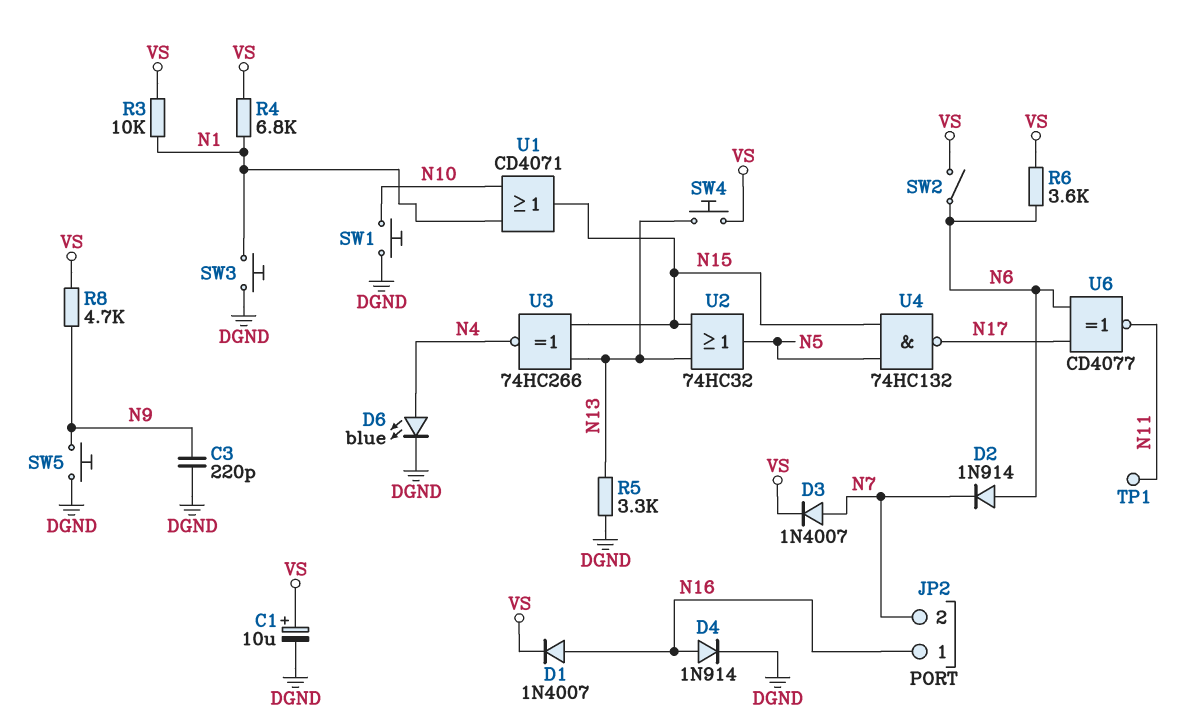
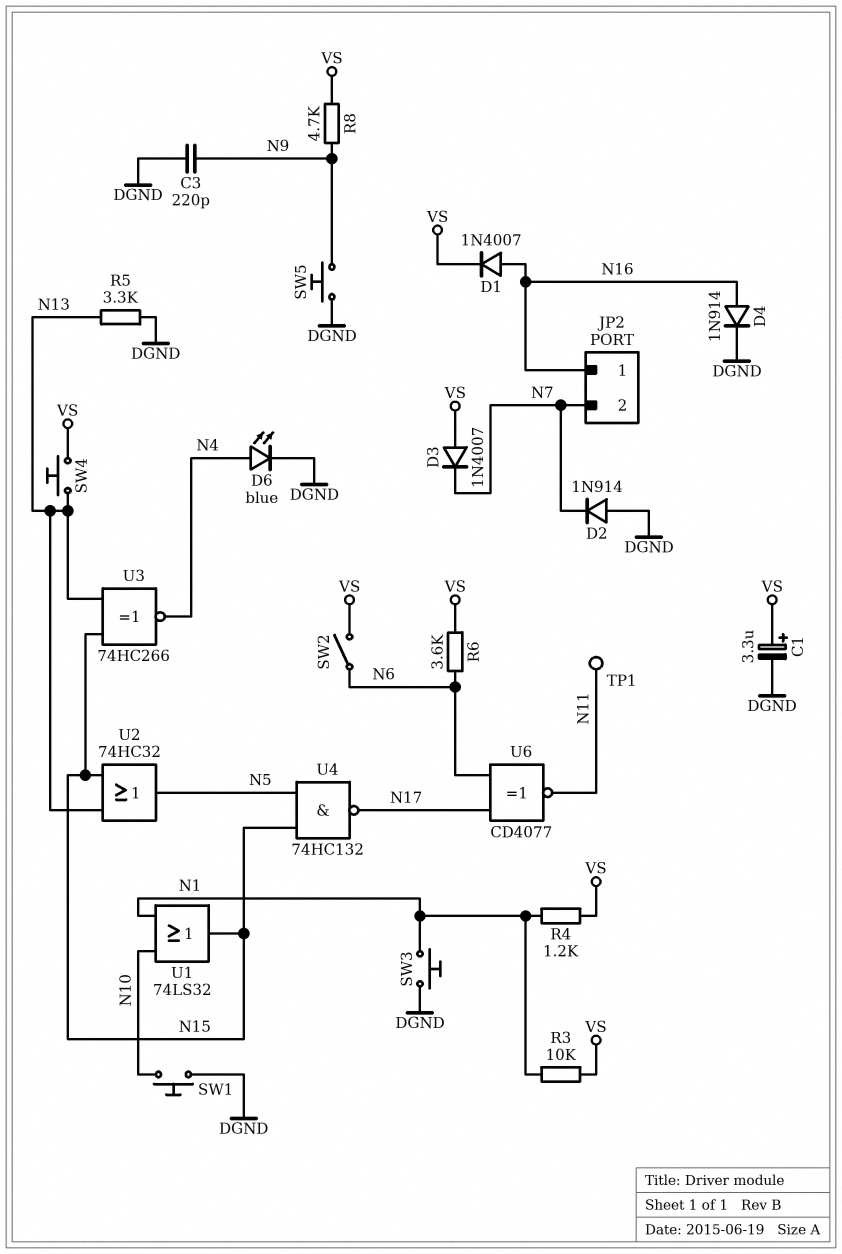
C1: 10uF (plus VS, minus DGND) -> 3.3uF (plus VS, minus DGND)
D2: diode 1N914 (A N6, K N7) -> diode 1N914 (A DGND, K N7)
D3: diode 1N4007 (A N7, K VS) -> diode 1N4007 (A VS, K N7)
R4: 6.8k (N1, VS) -> 1.2k (N1, VS)
U1: OR CD4071 (in N1, in N10, out N15) -> OR 74LS32 (in N1, in N10, out N15)

